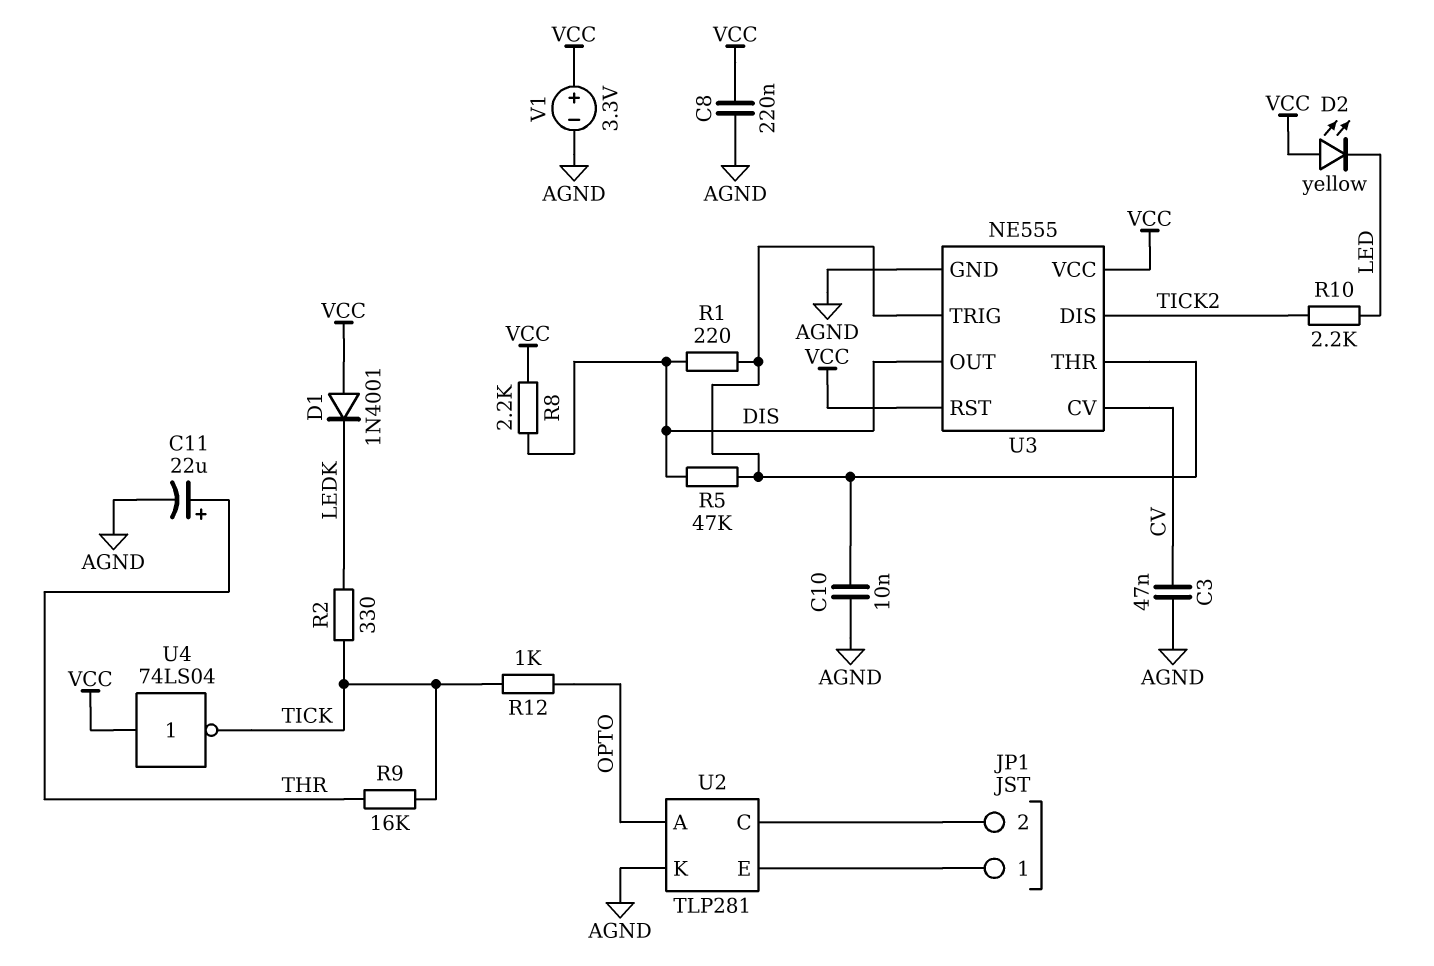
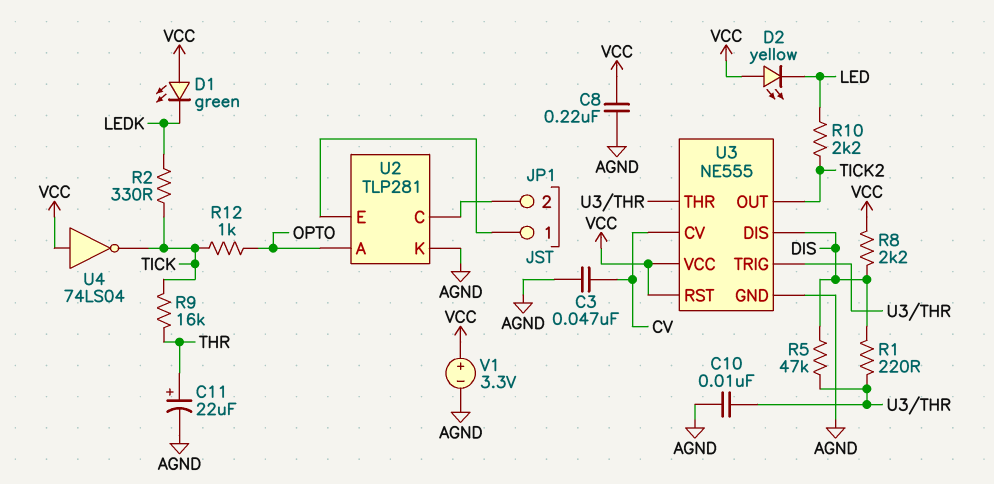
D1: diode 1N4001 (A VCC, K LEDK) -> LED green (A VCC, K LEDK)
U3 pin DIS: TICK2 -> DIS
U3 pin OUT: DIS -> TICK2

